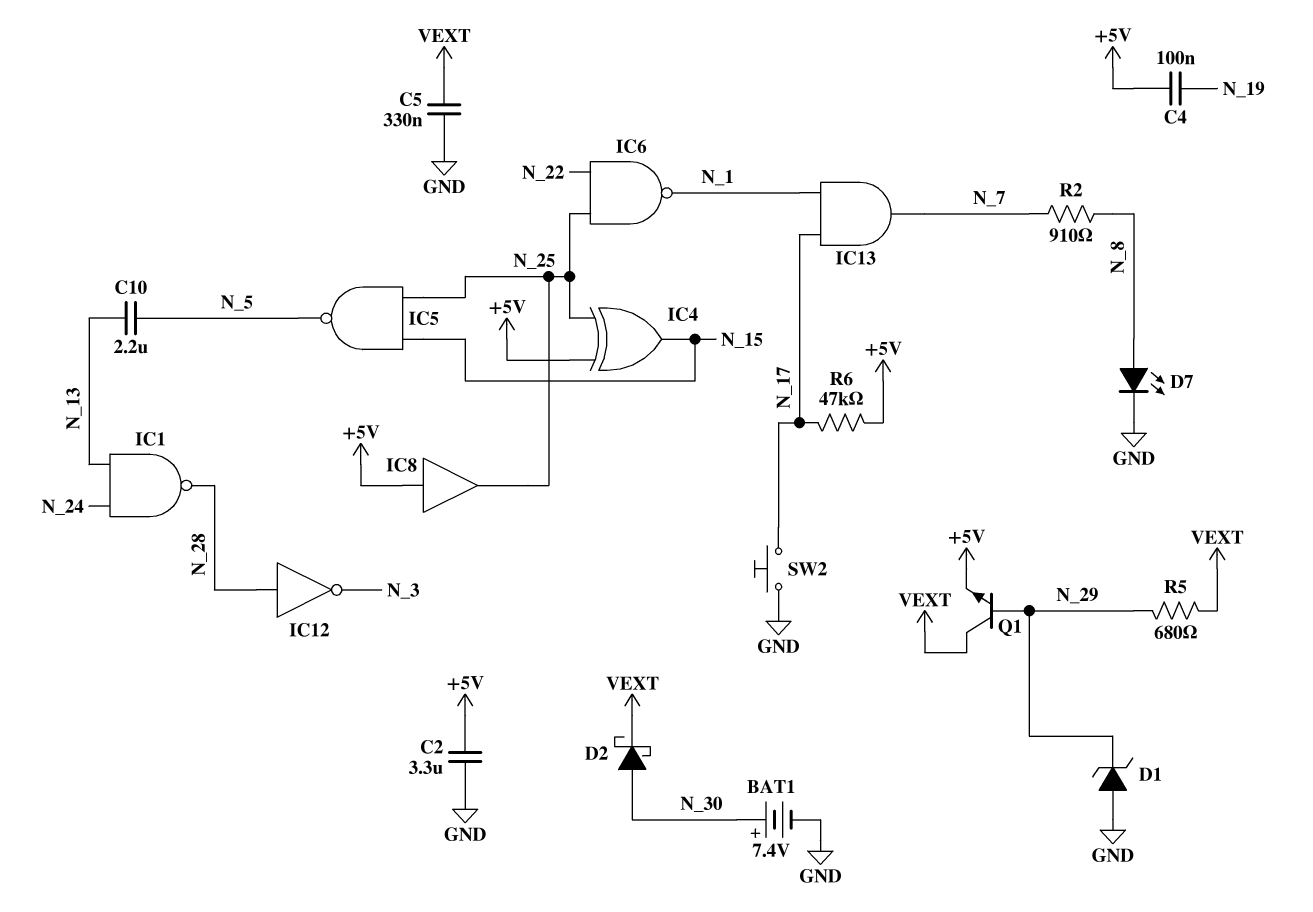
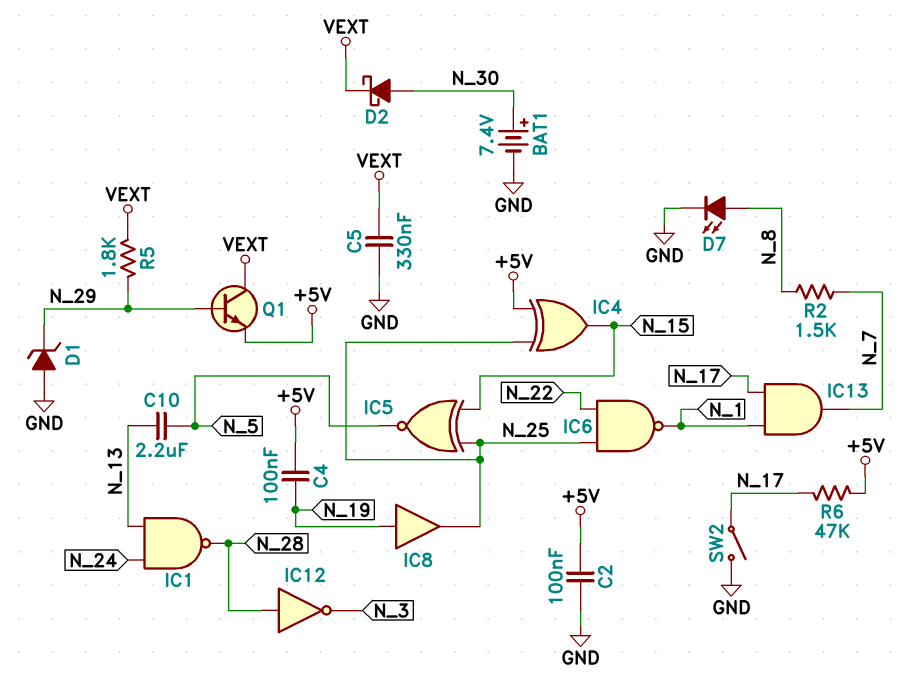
C2: 3.3uF (+5V, GND) -> 100nF (+5V, GND)
IC5: NAND (in N_15, in N_25, out N_5) -> XNOR (in N_15, in N_25, out N_5)
IC8: buffer (in +5V, out N_25) -> buffer (in N_19, out N_25)
R2: 910 (N_7, N_8) -> 1.5k (N_7, N_8)
R5: 680 (N_29, VEXT) -> 1.8k (N_29, VEXT)
SW2: button (GND, N_17) -> switch (GND, N_17)

